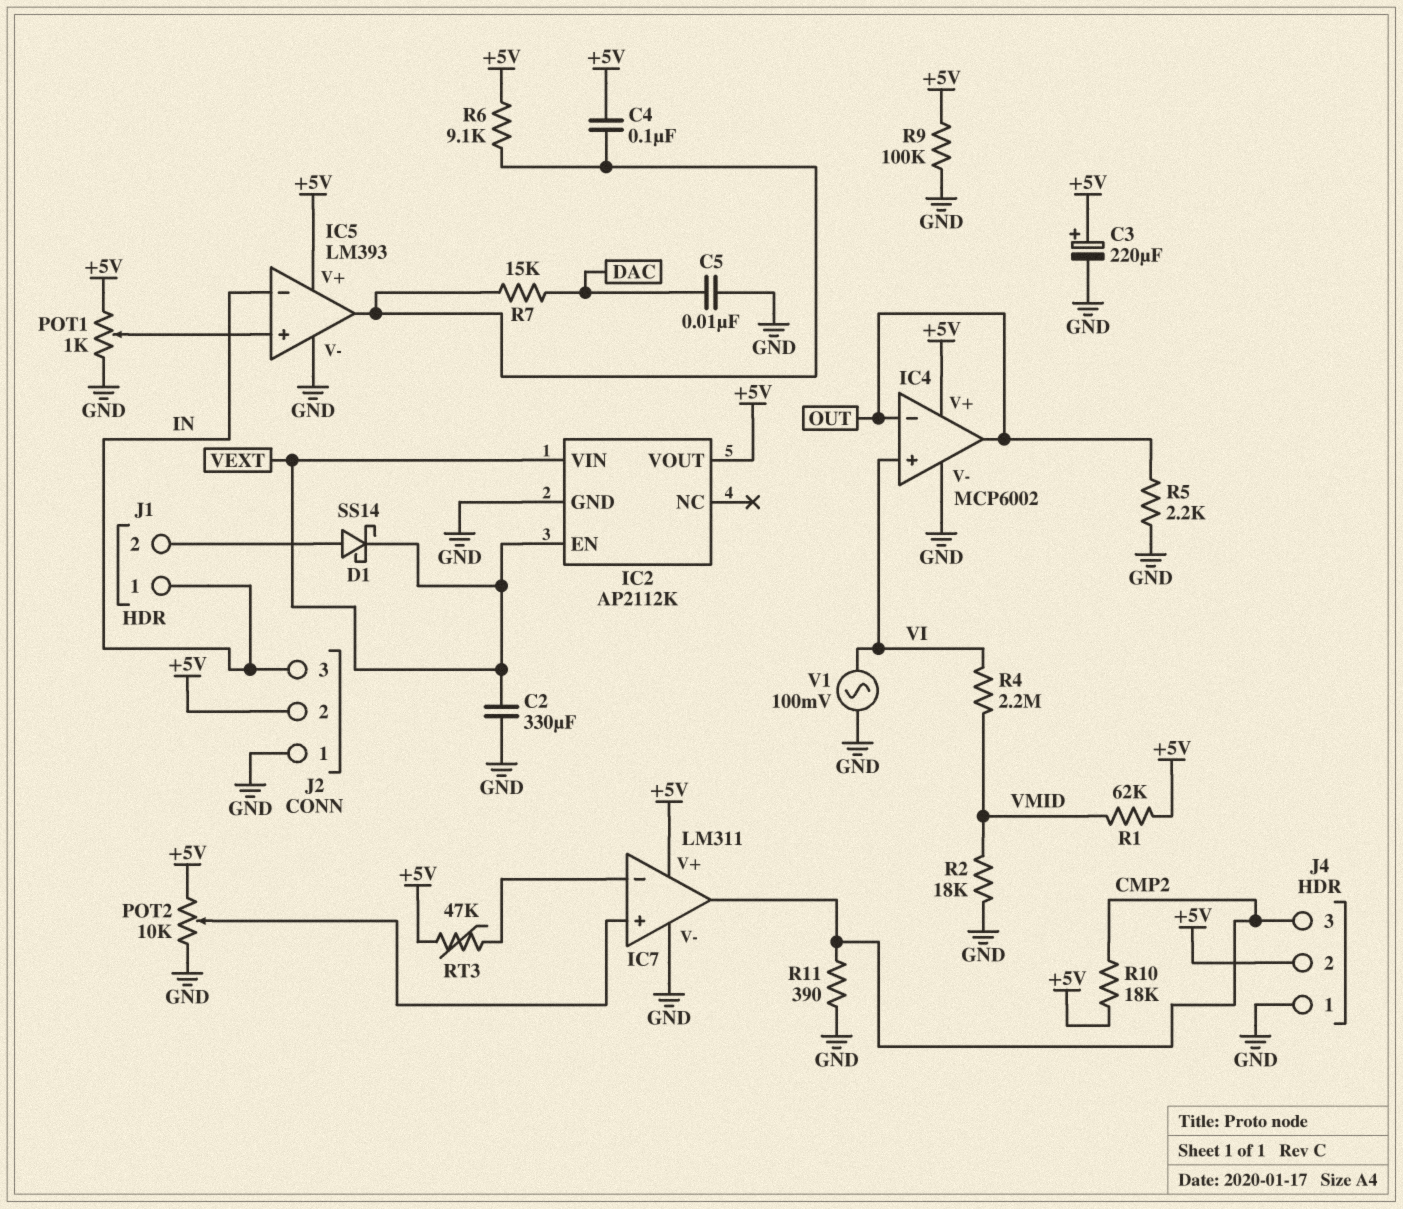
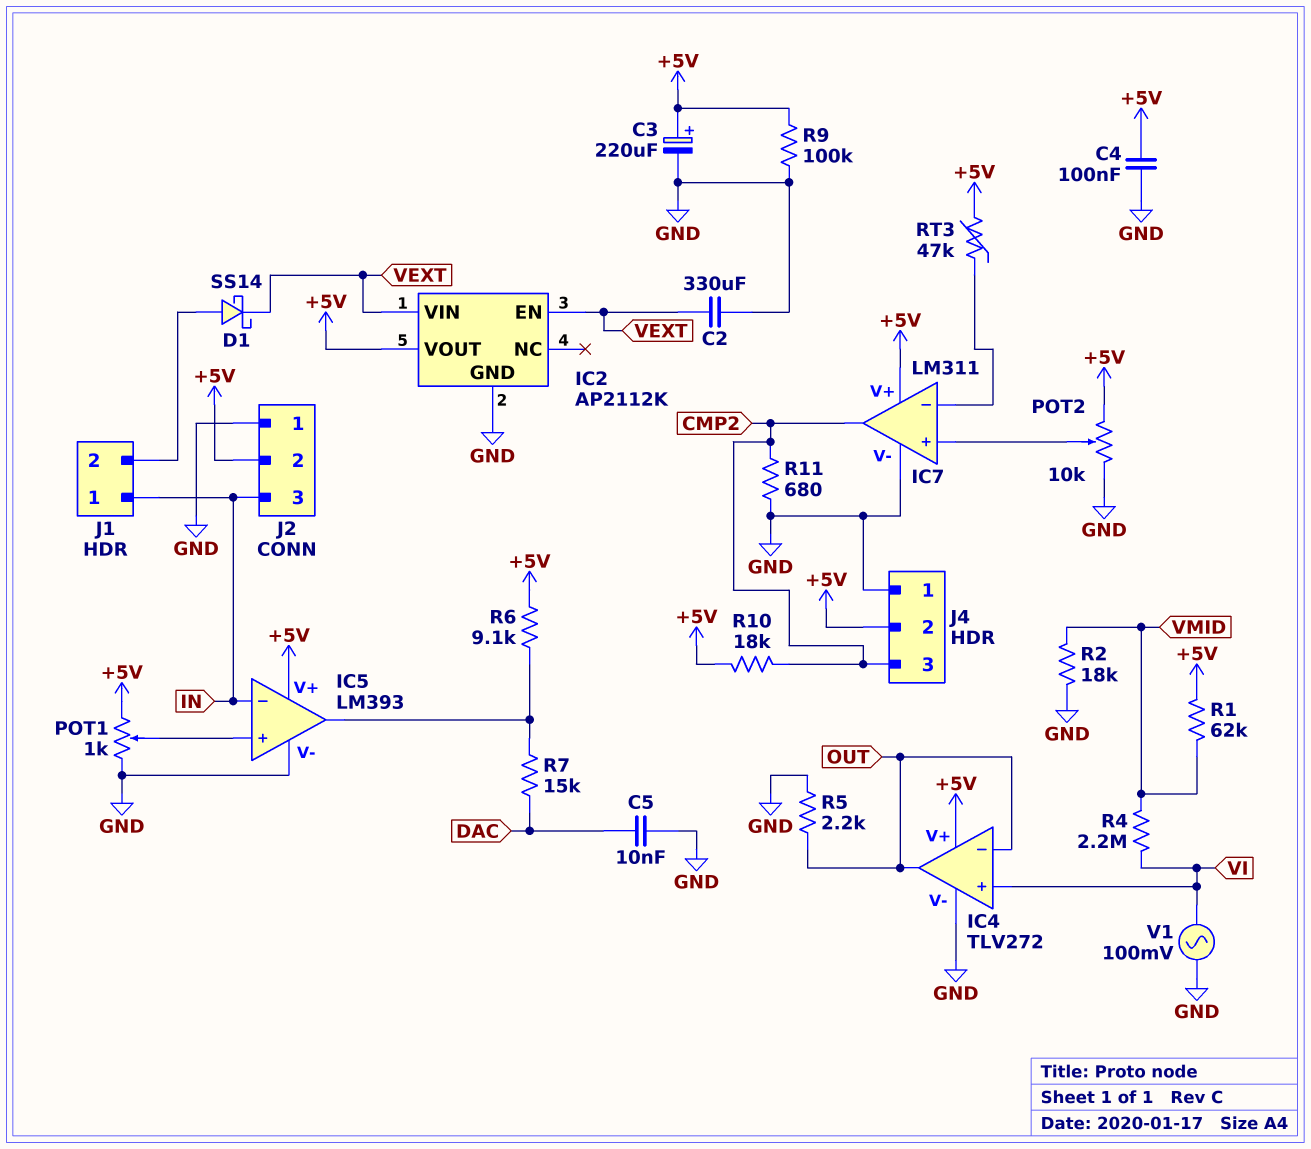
C4: 100nF (+5V, IC5/out) -> 100nF (+5V, GND)
IC4: MCP6002 -> TLV272
R11: 390 (CMP2, GND) -> 680 (CMP2, GND)

